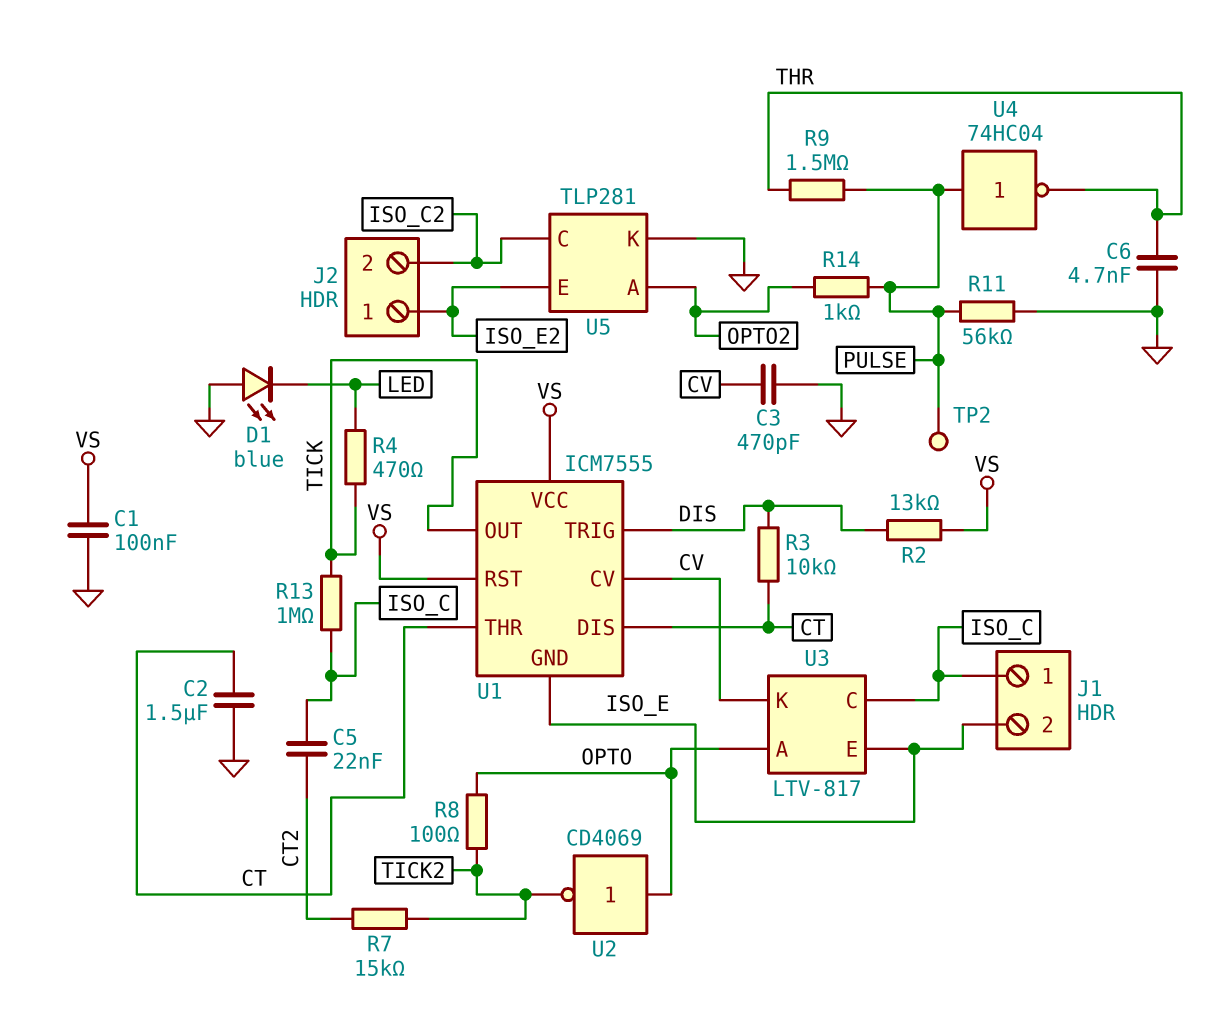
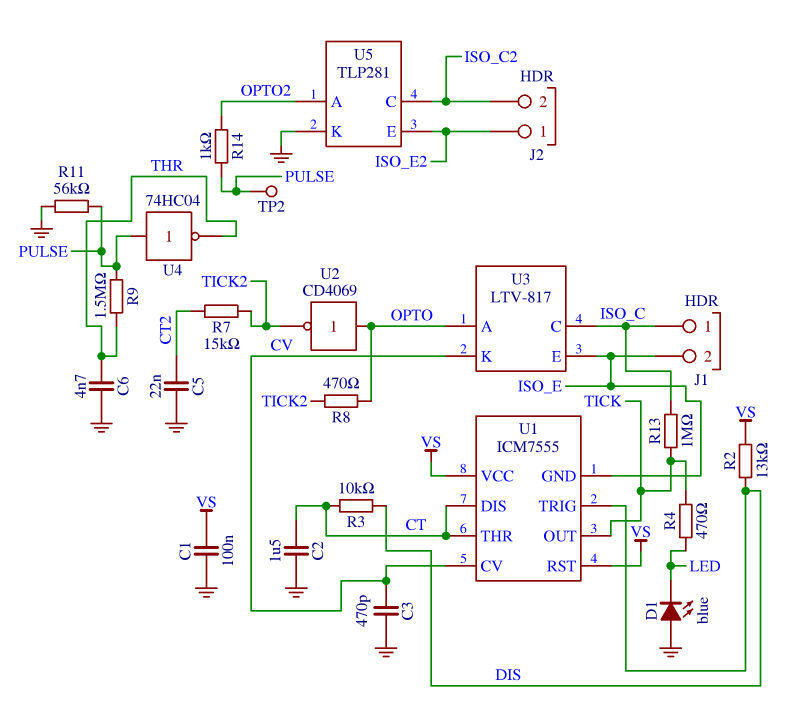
C5: 22nF (CT2, ISO_C) -> 22nF (CT2, GND)
R8: 100 (OPTO, TICK2) -> 470 (OPTO, TICK2)

